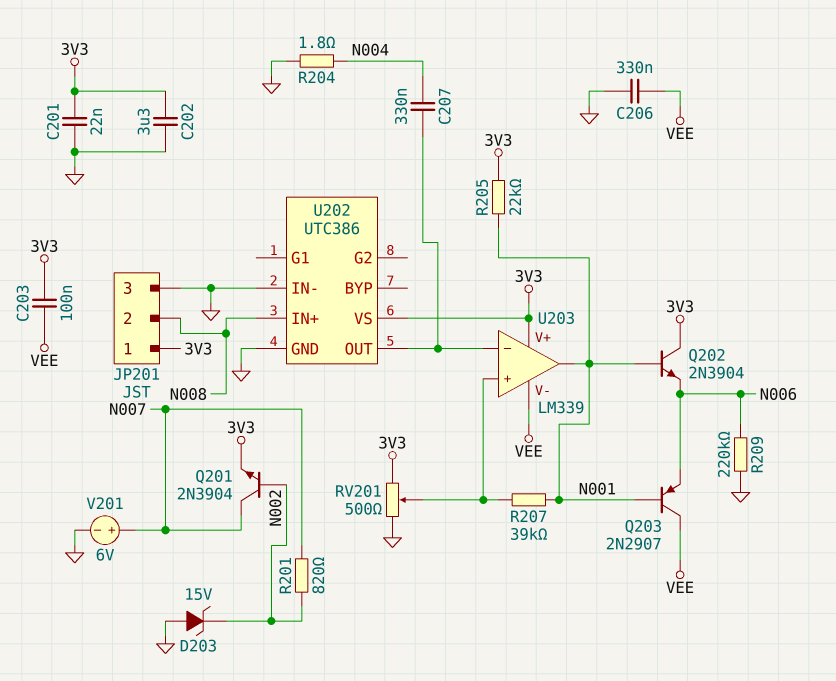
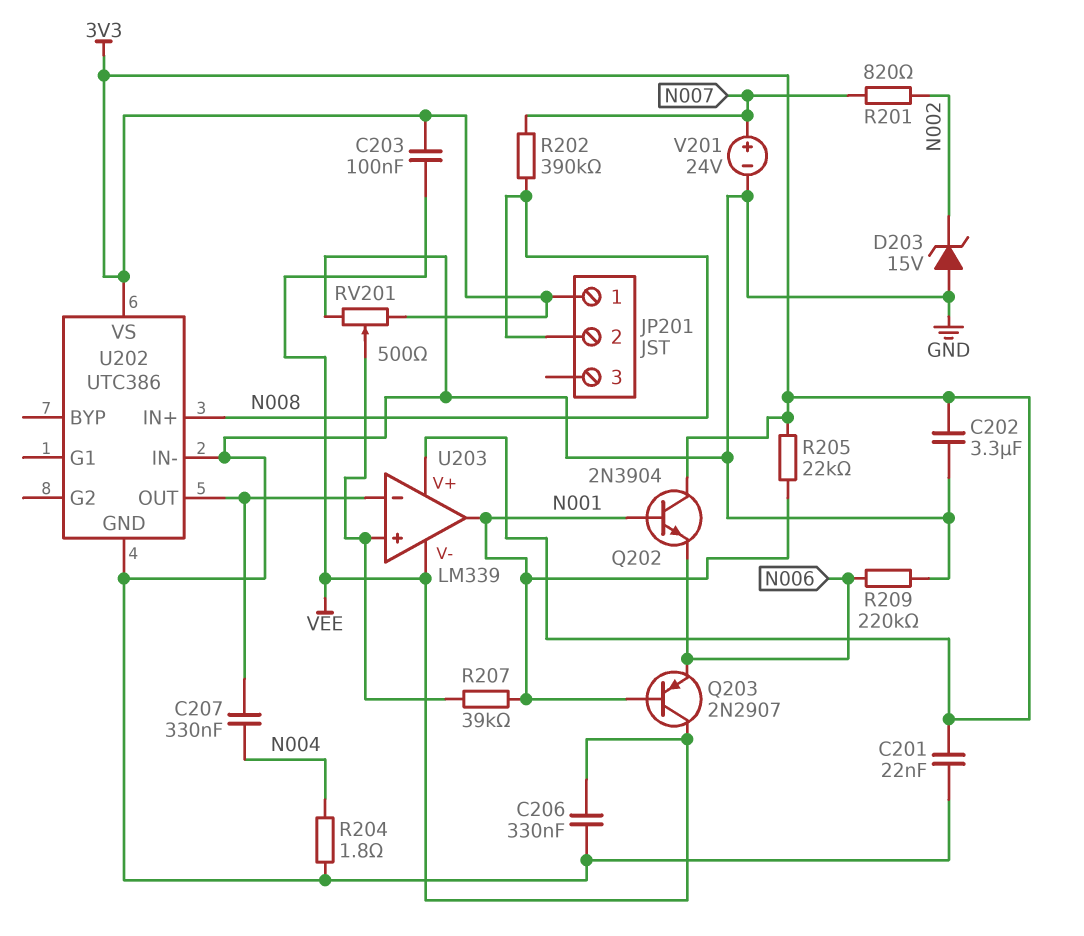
JP201 pin 3: GND -> none
Q201: NPN 2N3904 (B N002, C N007, E 3V3) -> none
R202: none -> 390k (N007, N008)
V201: 6V (plus N007, minus GND) -> 24V (plus N007, minus GND)

